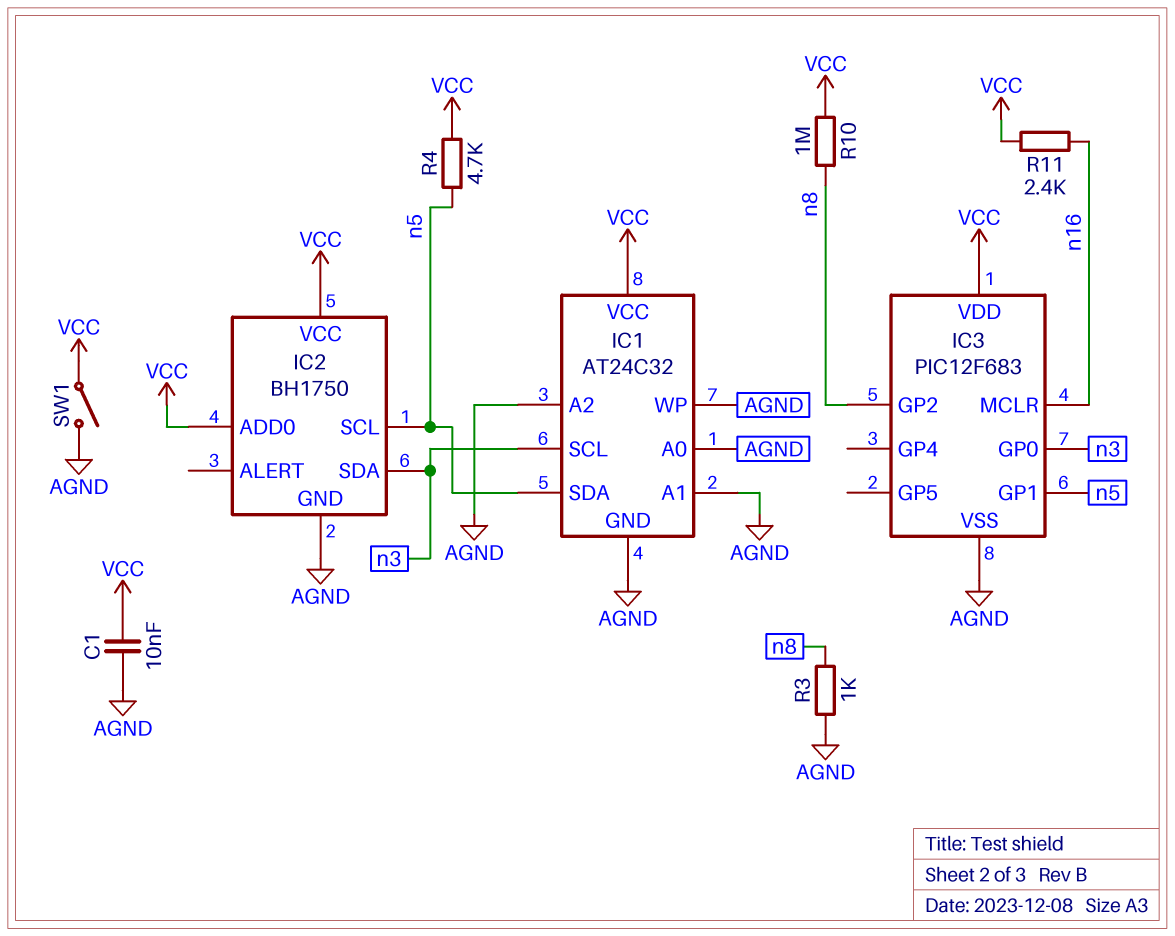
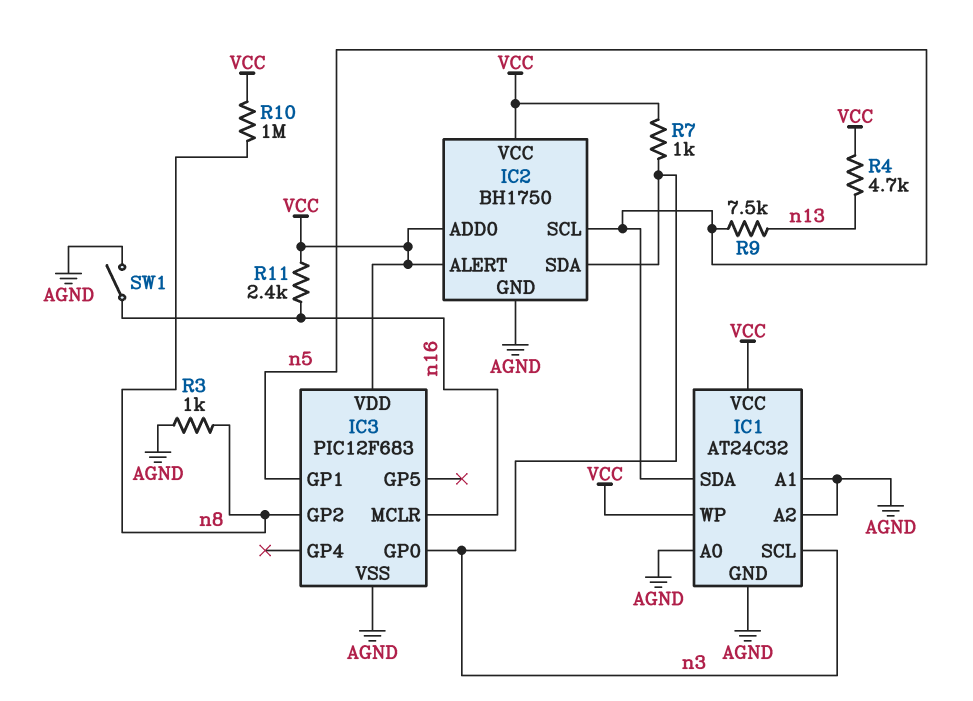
C1: 10nF (AGND, VCC) -> none
IC1 pin WP: AGND -> VCC
IC2 pin ALERT: none -> VCC
R4: 4.7k (VCC, n5) -> 4.7k (VCC, n13)
R7: none -> 1k (VCC, n3)
R9: none -> 7.5k (n5, n13)
SW1: switch (AGND, VCC) -> switch (AGND, n16)

